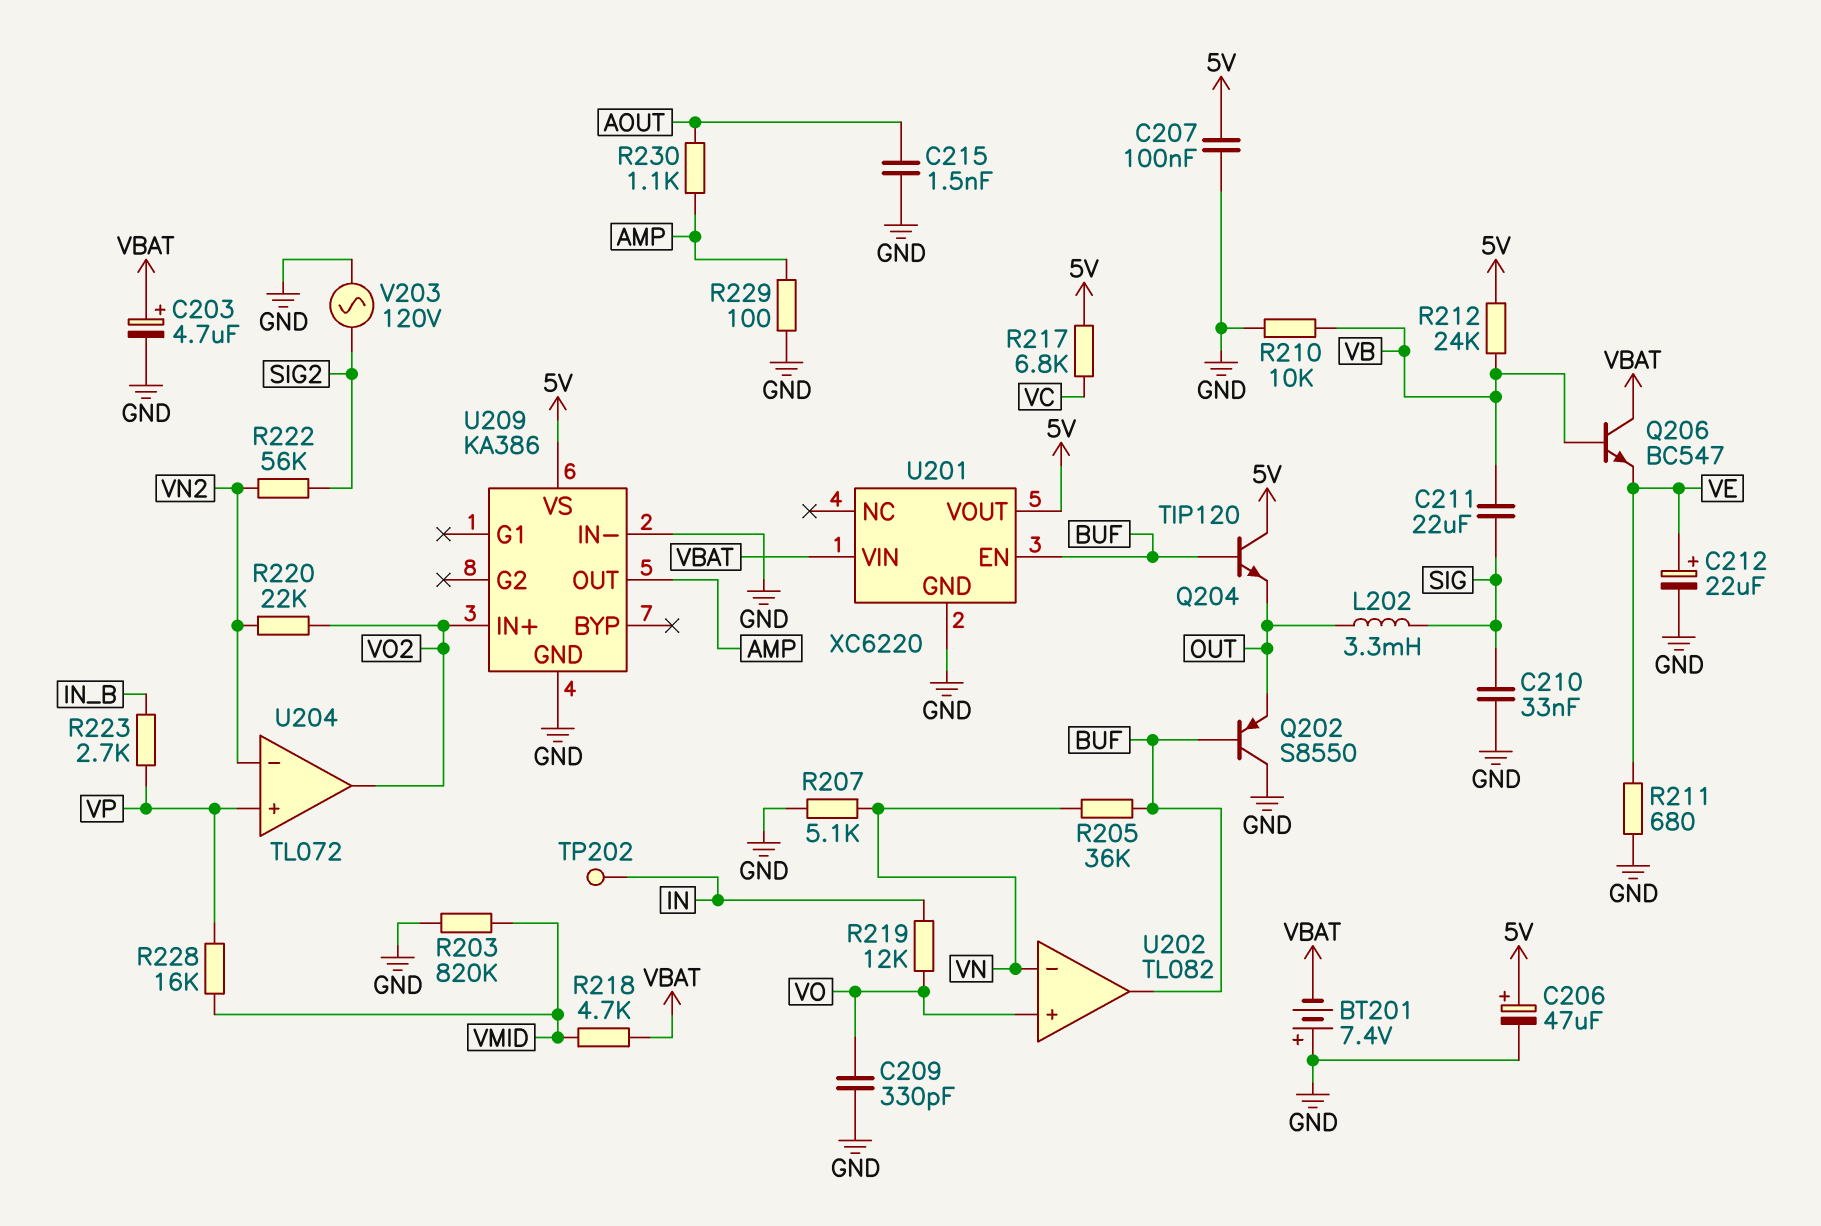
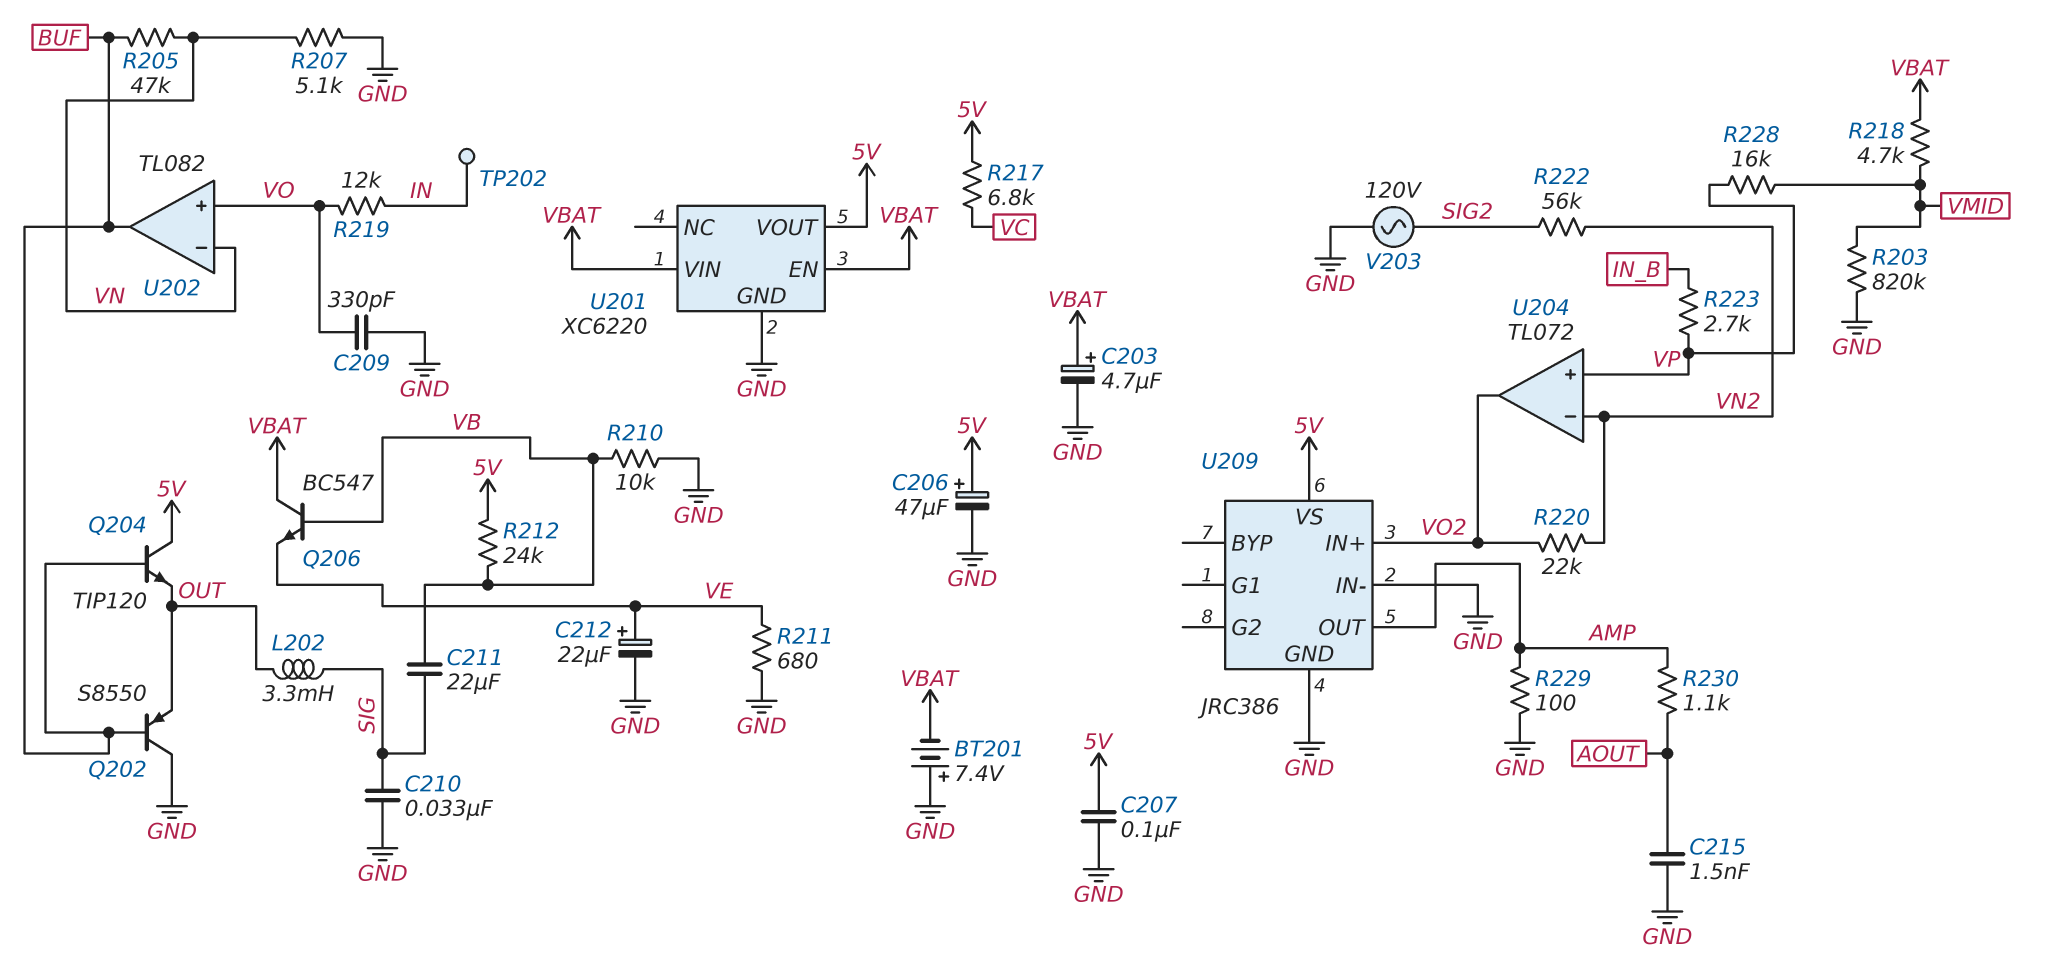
R205: 36k (BUF, VN) -> 47k (BUF, VN)
U201 pin EN: BUF -> VBAT
U209: KA386 -> JRC386

